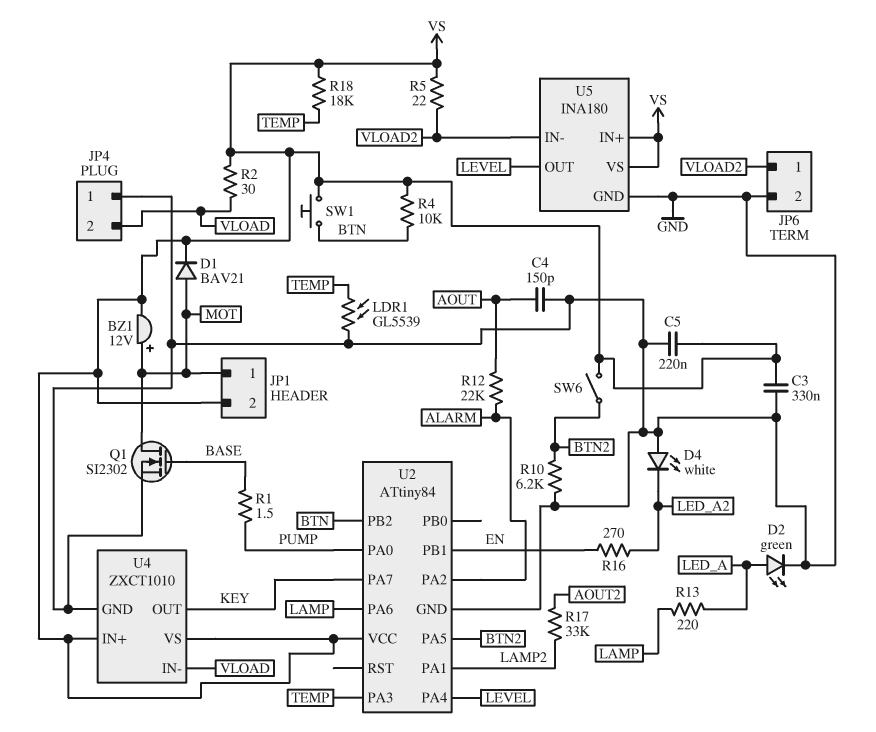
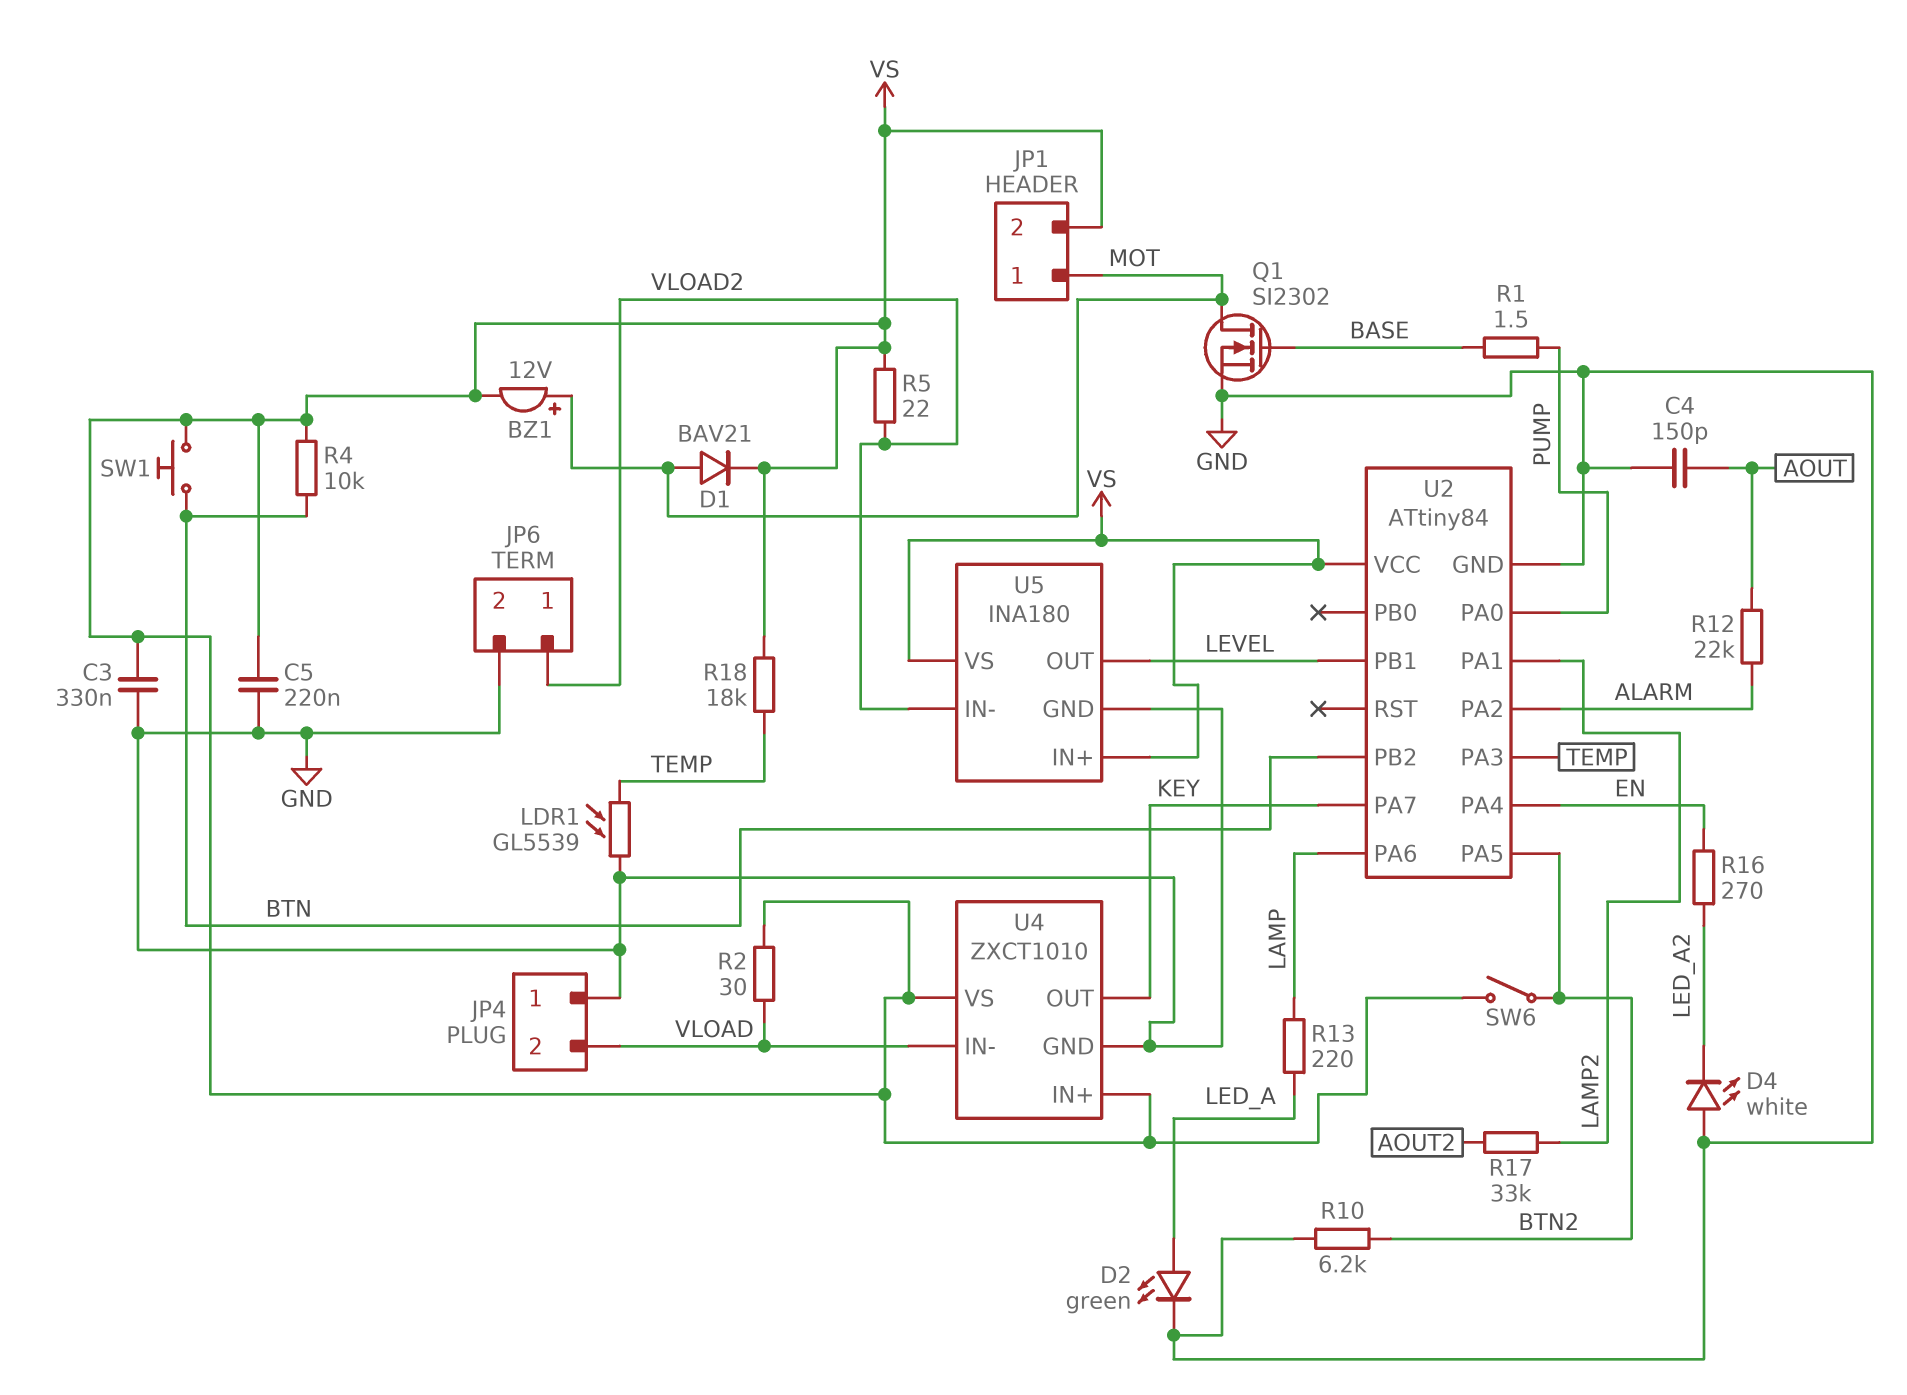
U2 pin PA4: LEVEL -> EN
U2 pin PB1: EN -> LEVEL

